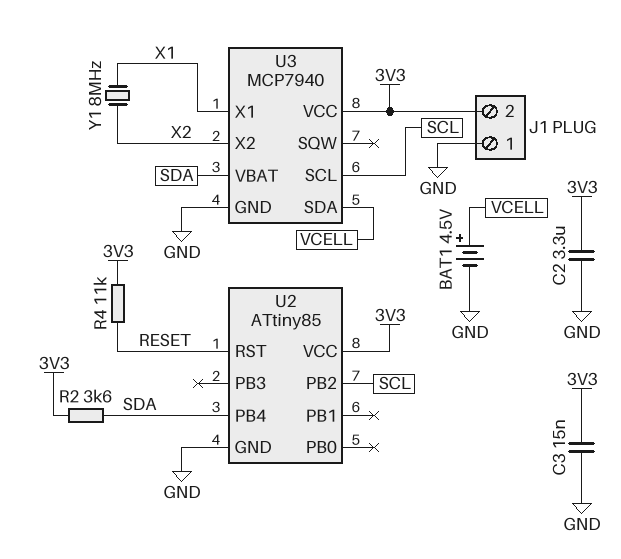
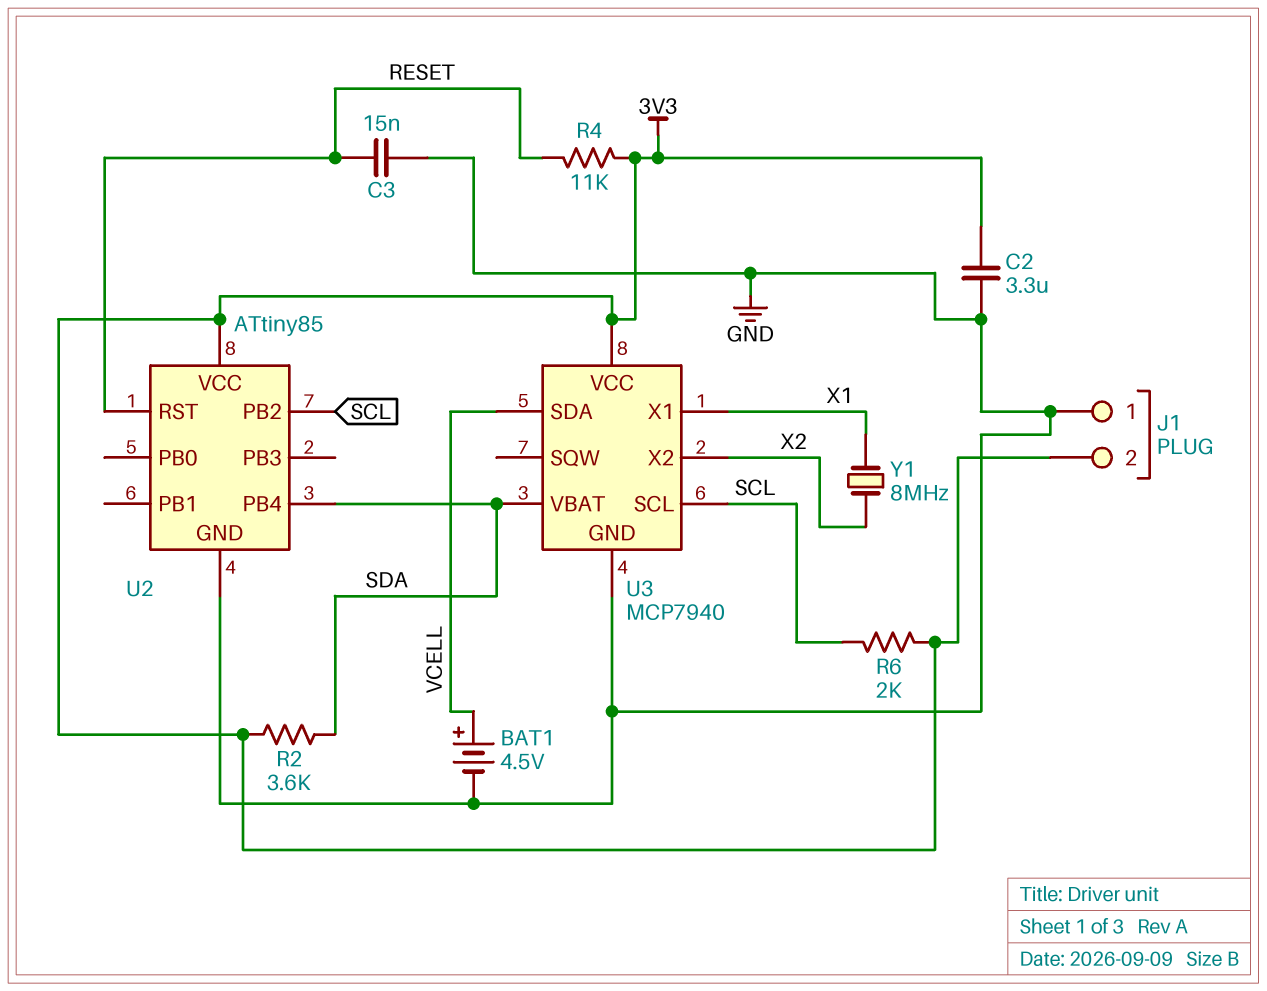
C3: 15nF (3V3, GND) -> 15nF (GND, RESET)
R6: none -> 2k (3V3, SCL)

